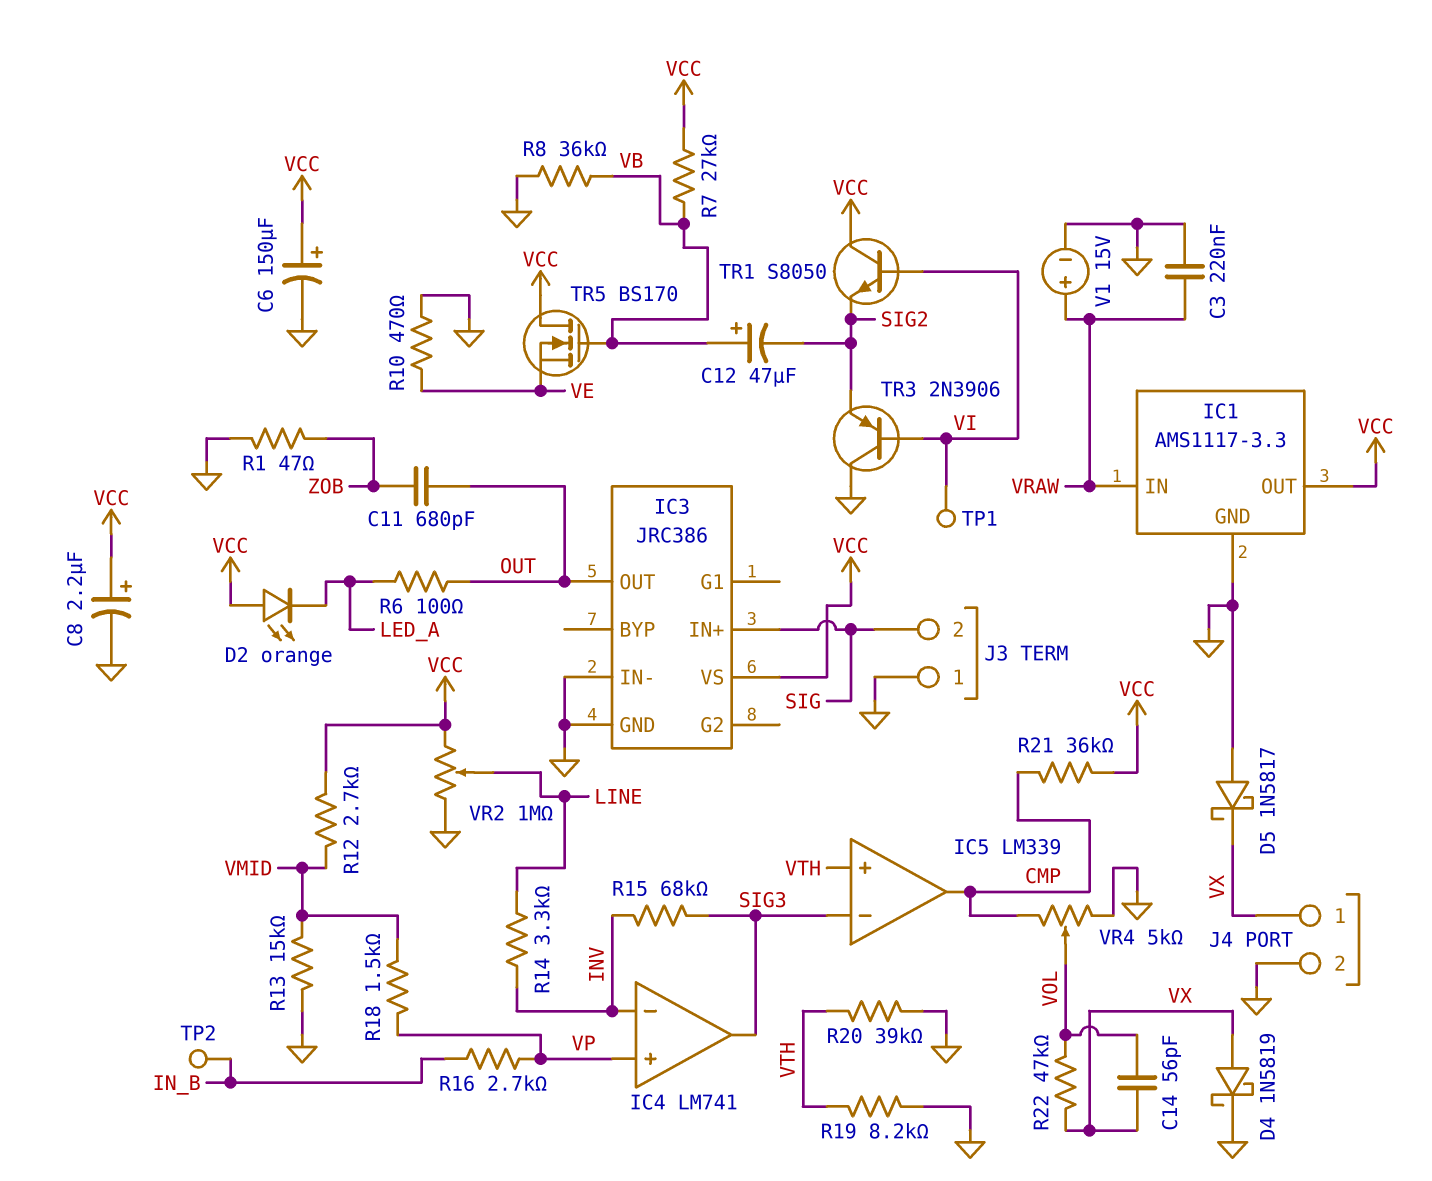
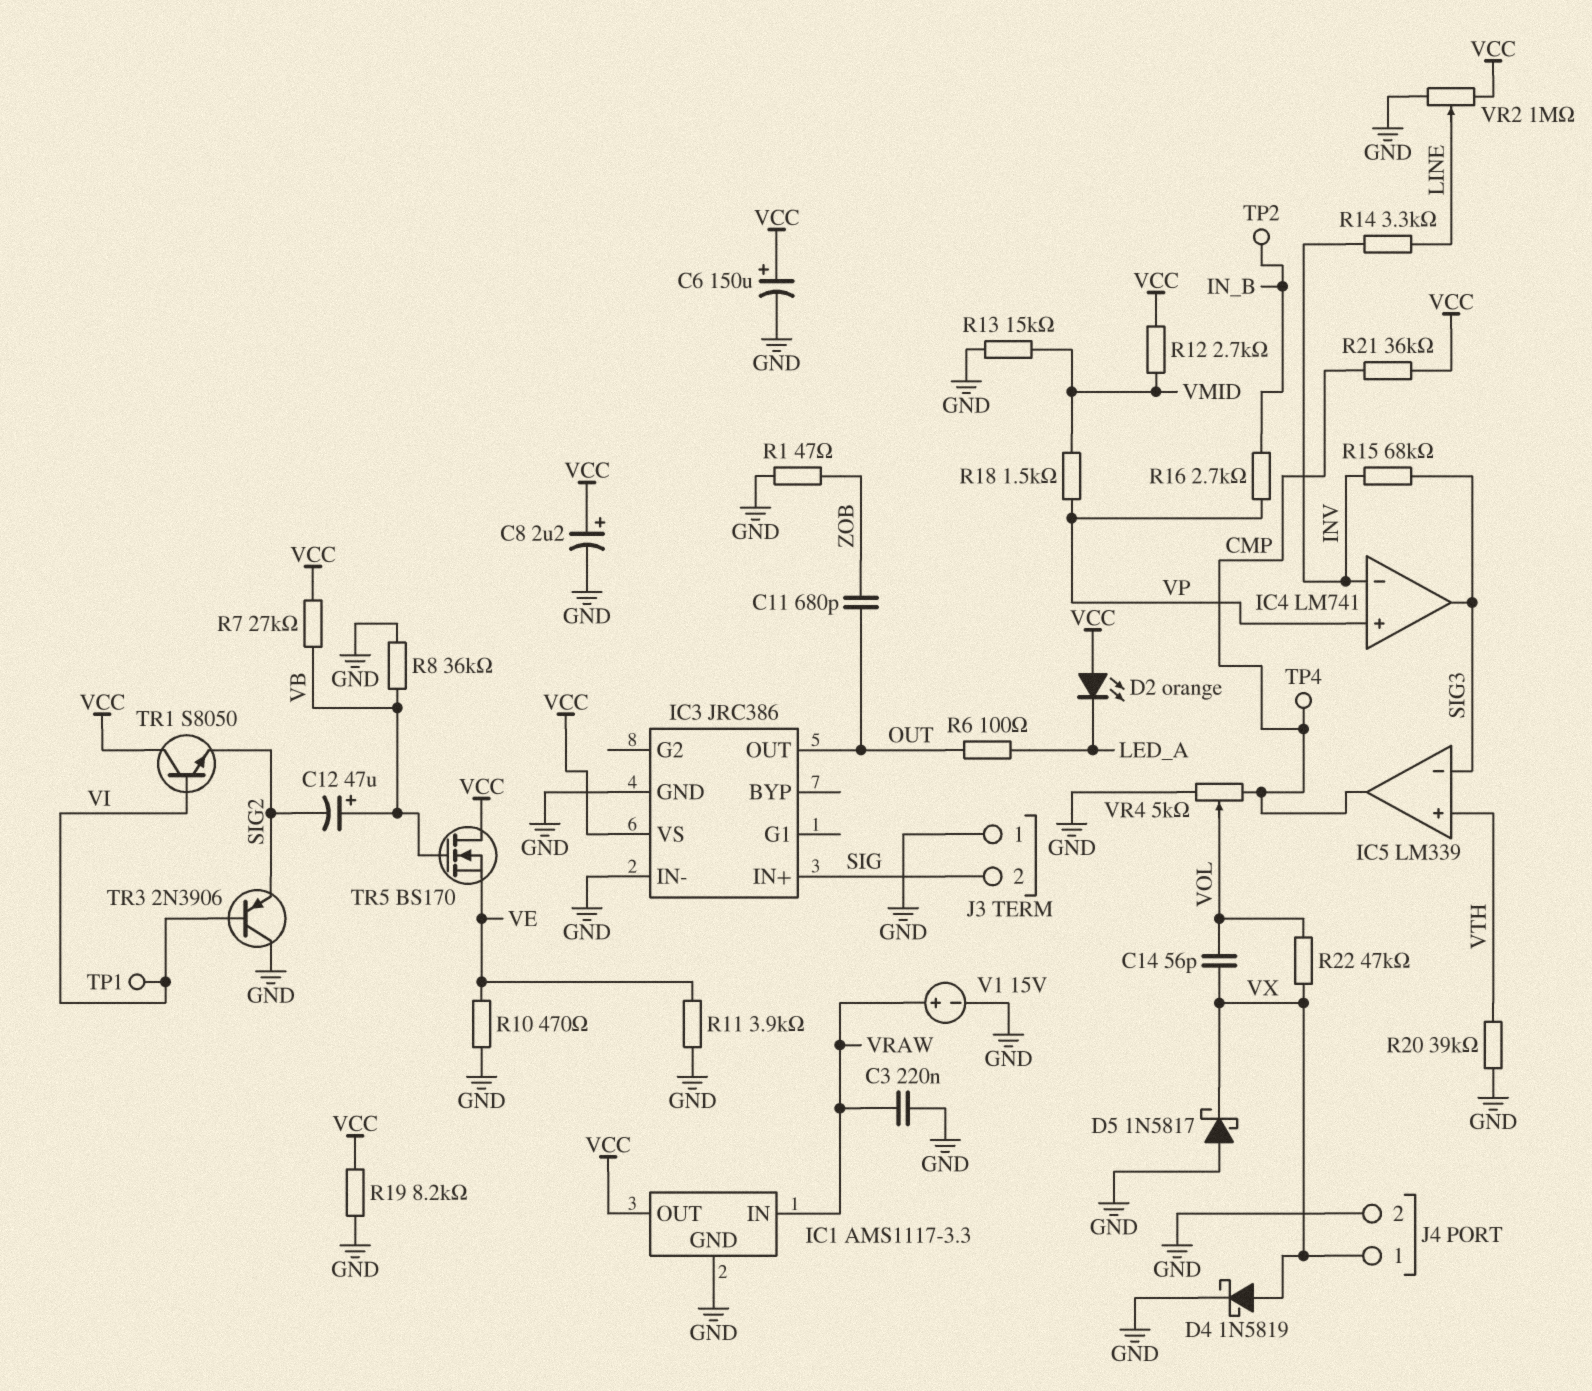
R11: none -> 3.9k (GND, VE)
R19: 8.2k (GND, VTH) -> 8.2k (GND, VCC)
TP4: none -> test point (CMP)

